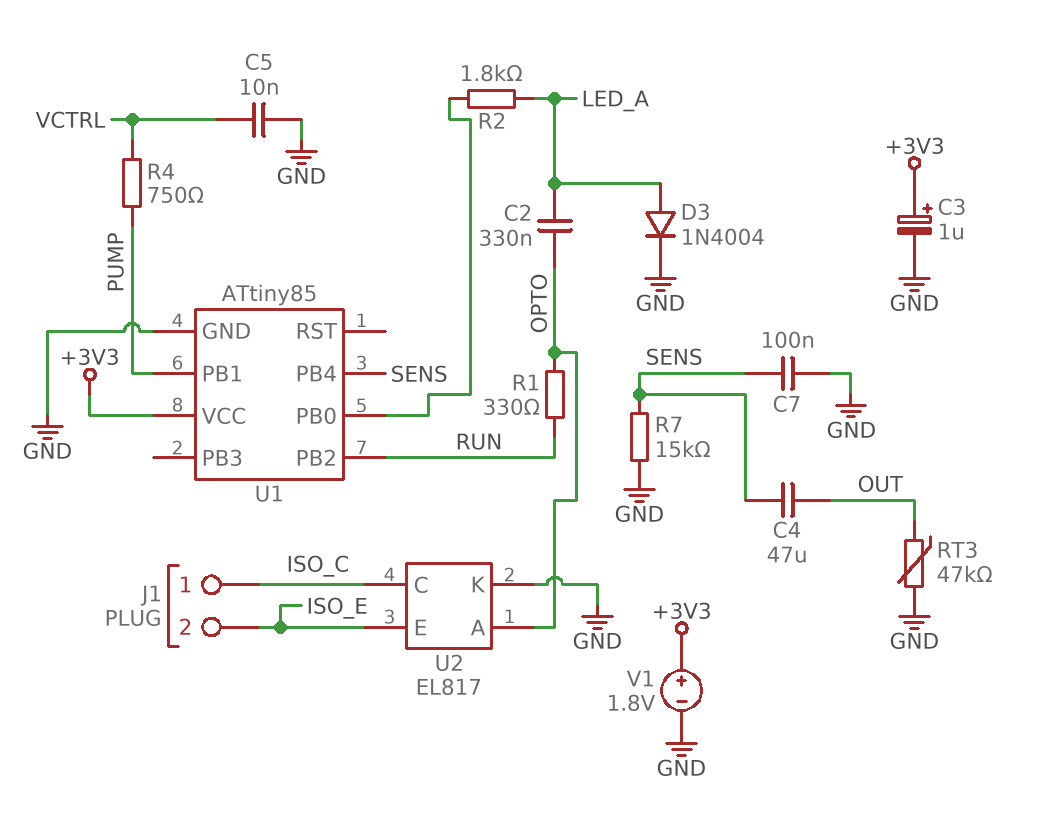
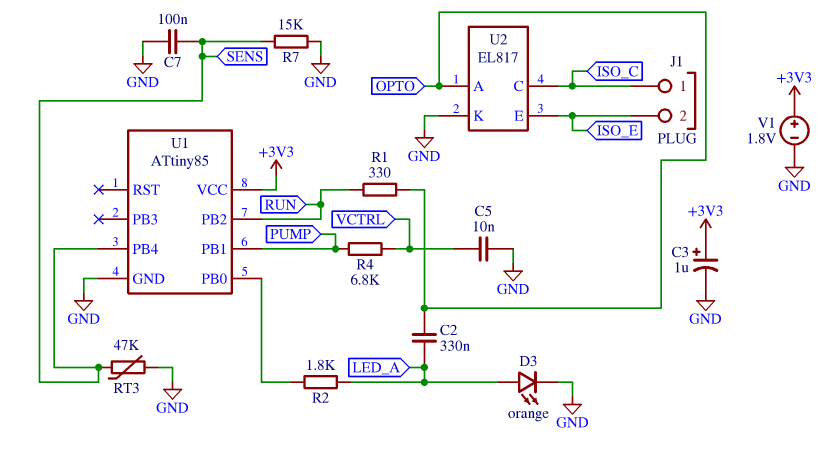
C4: 47uF (OUT, SENS) -> none
D3: diode 1N4004 (A LED_A, K GND) -> LED orange (A LED_A, K GND)
R4: 750 (PUMP, VCTRL) -> 6.8k (PUMP, VCTRL)
RT3: 47k (GND, OUT) -> 47k (GND, SENS)

